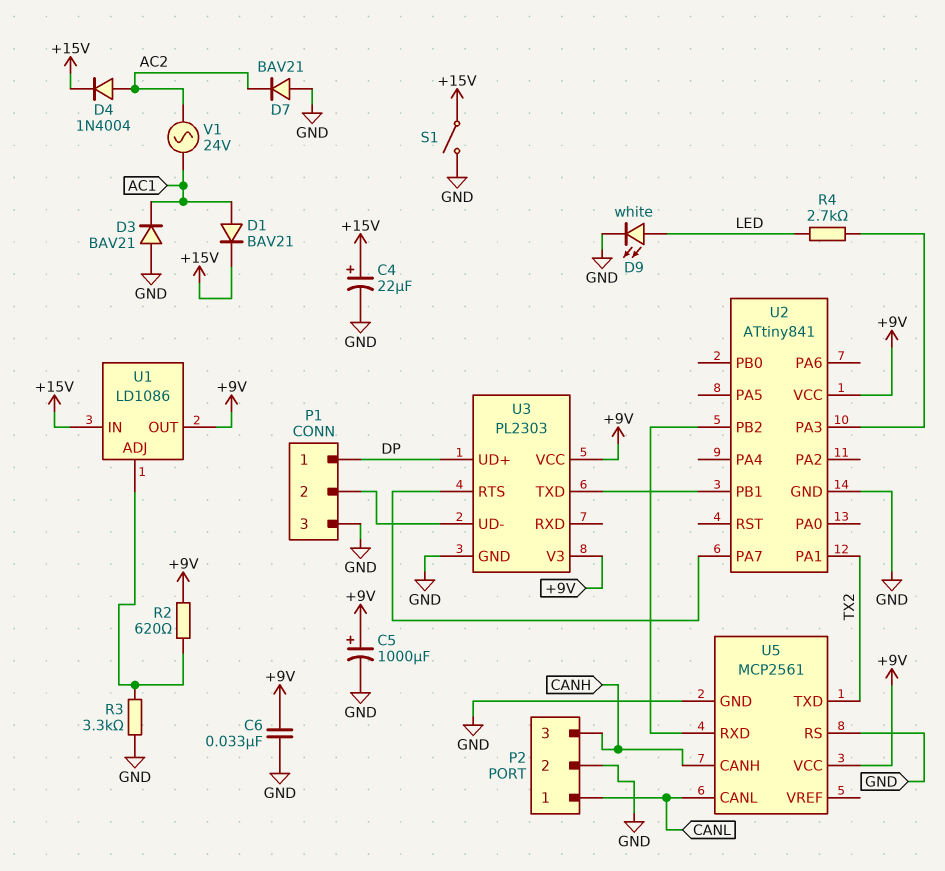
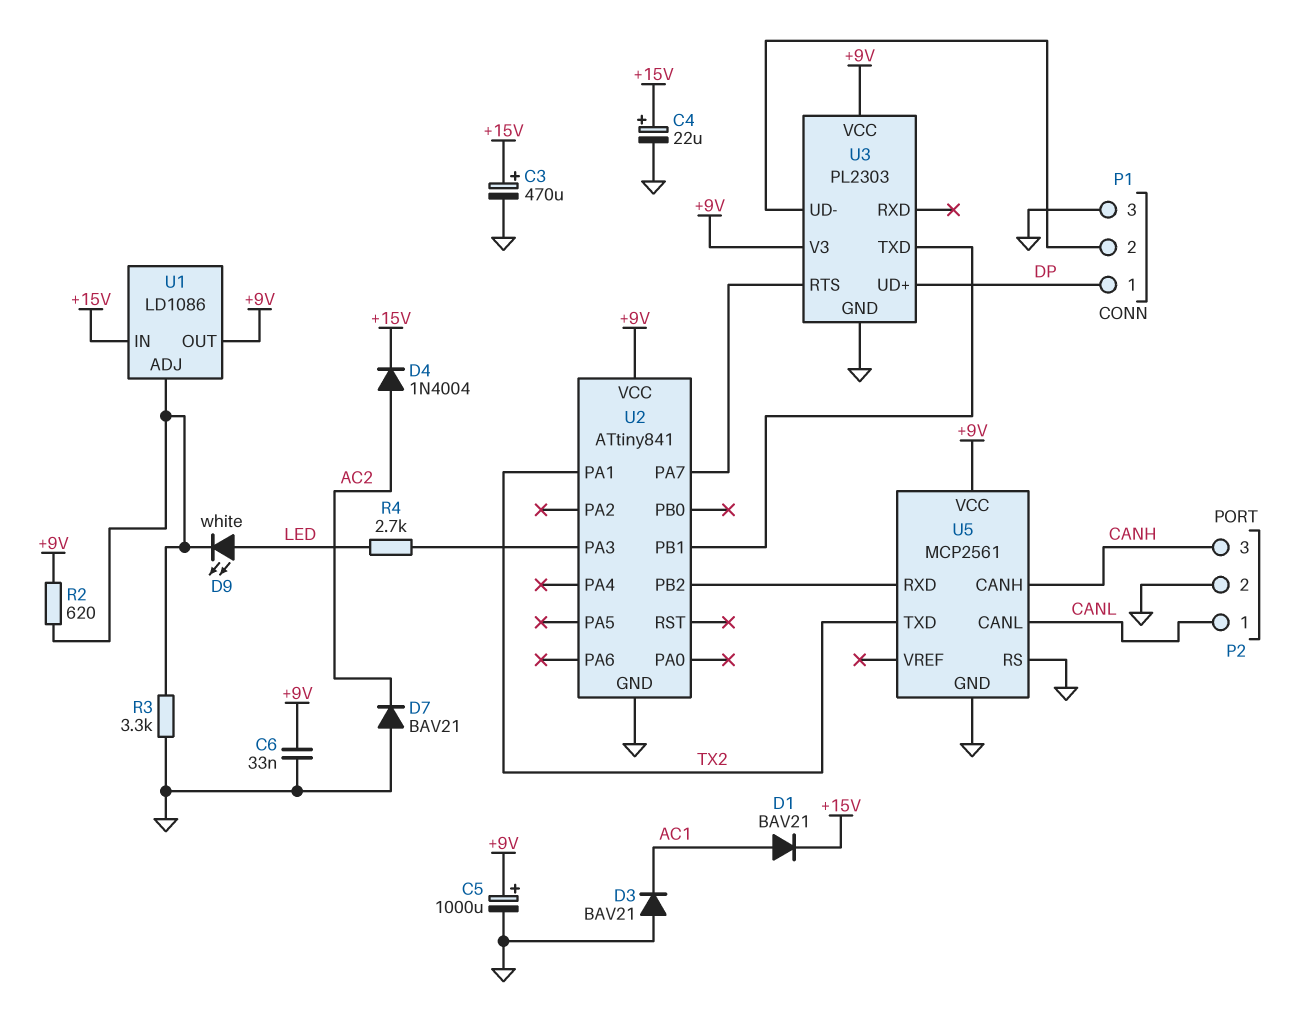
C3: none -> 470uF (plus +15V, minus GND)
D9: LED white (A LED, K GND) -> LED white (A LED, K U1/ADJ)
S1: switch (+15V, GND) -> none
V1: AC 24V (AC1, AC2) -> none

